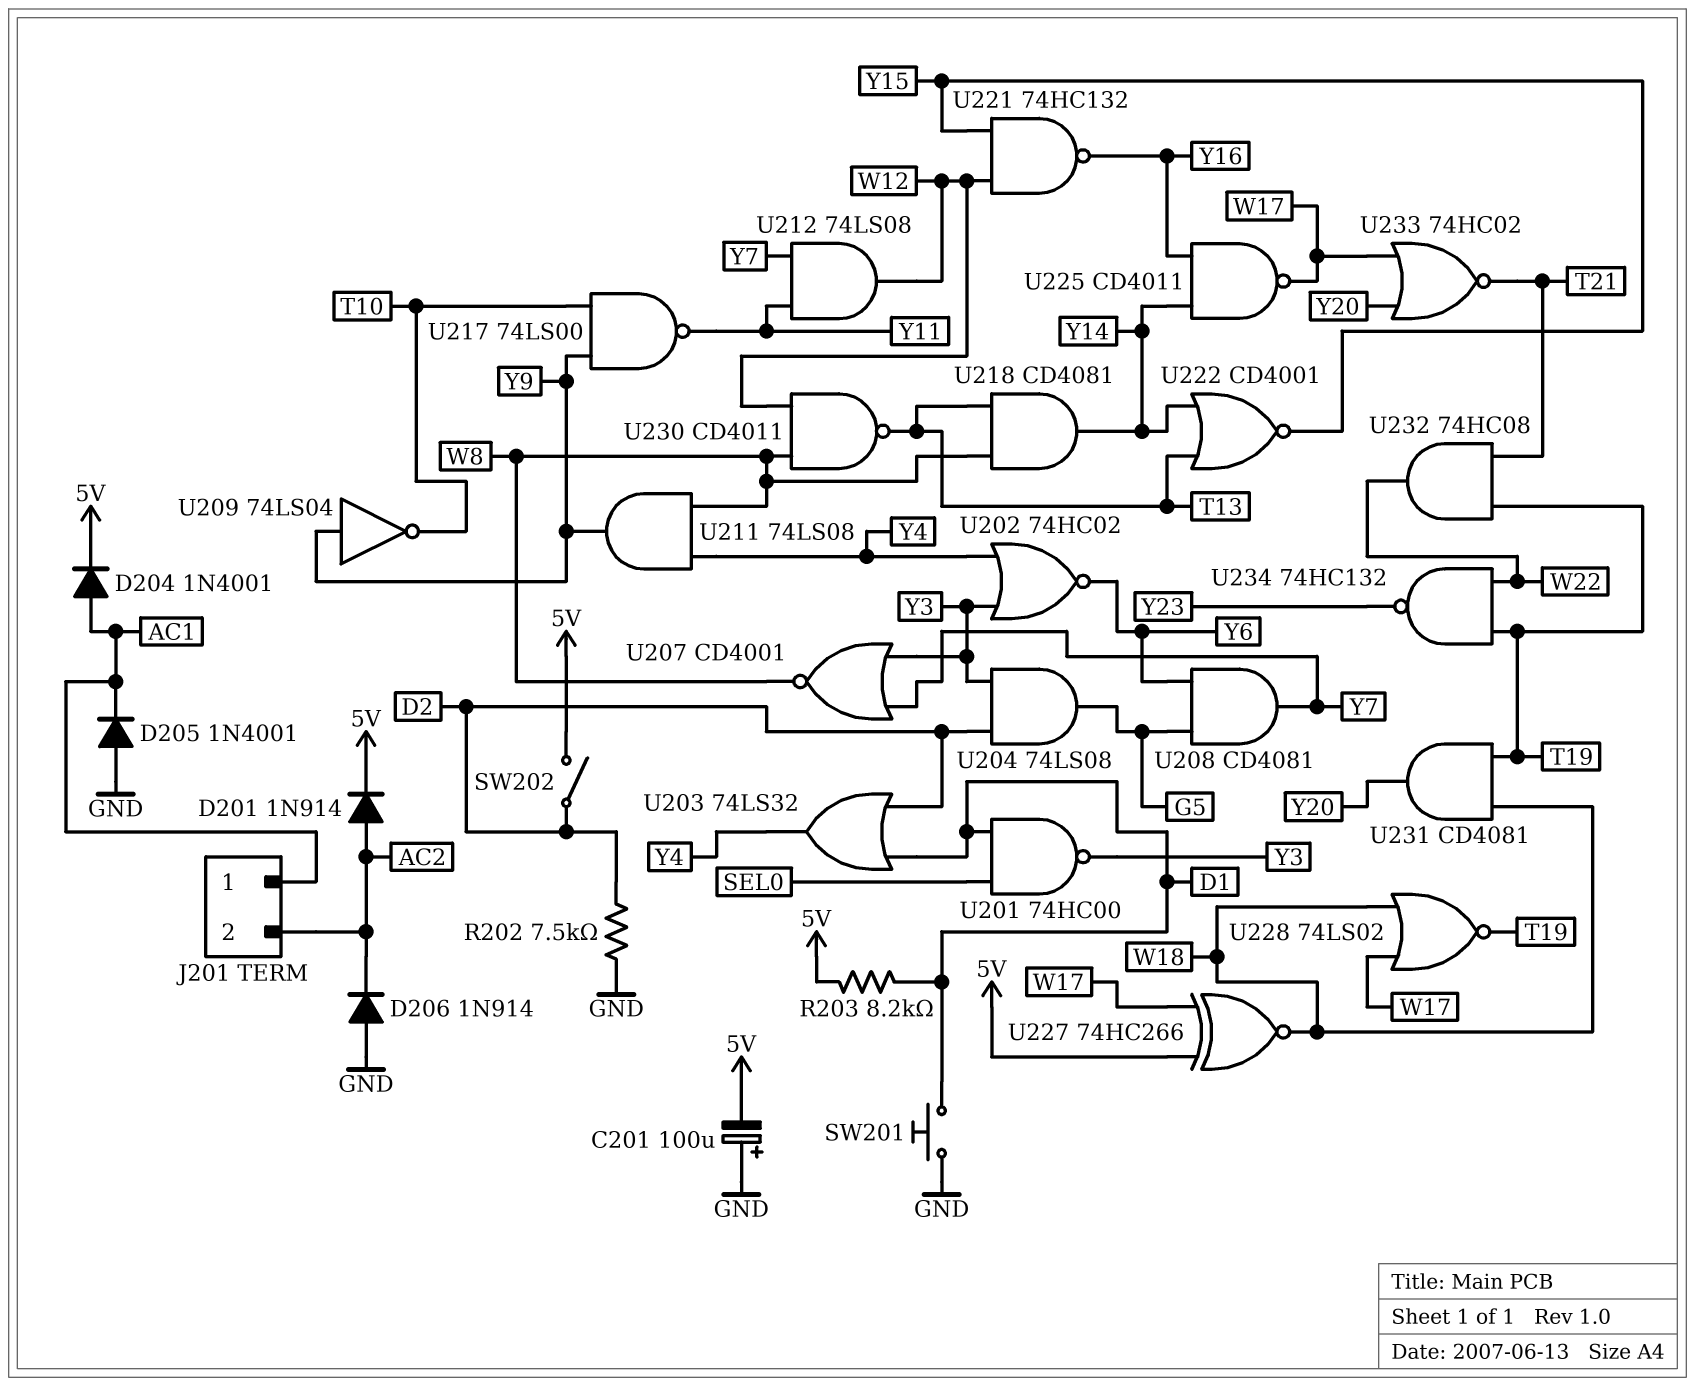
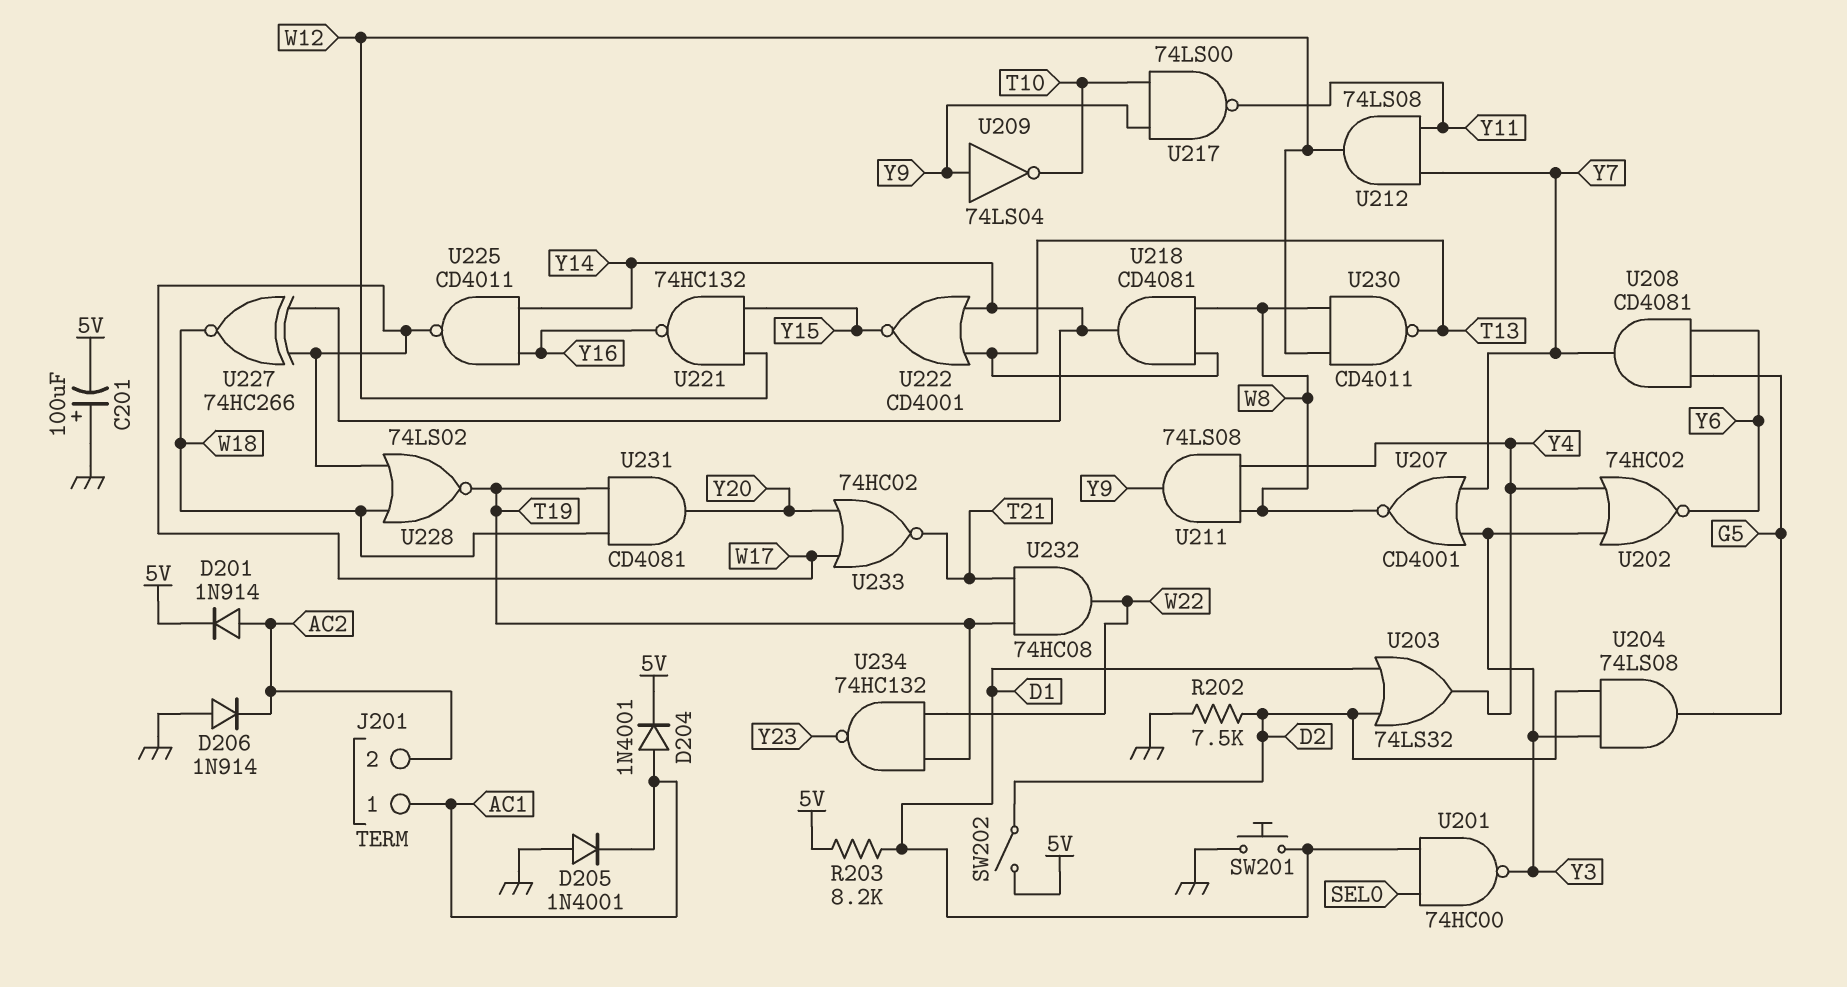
U227: XNOR 74HC266 (in 5V, in W17, out W18) -> XNOR 74HC266 (in W17, in Y14, out W18)

